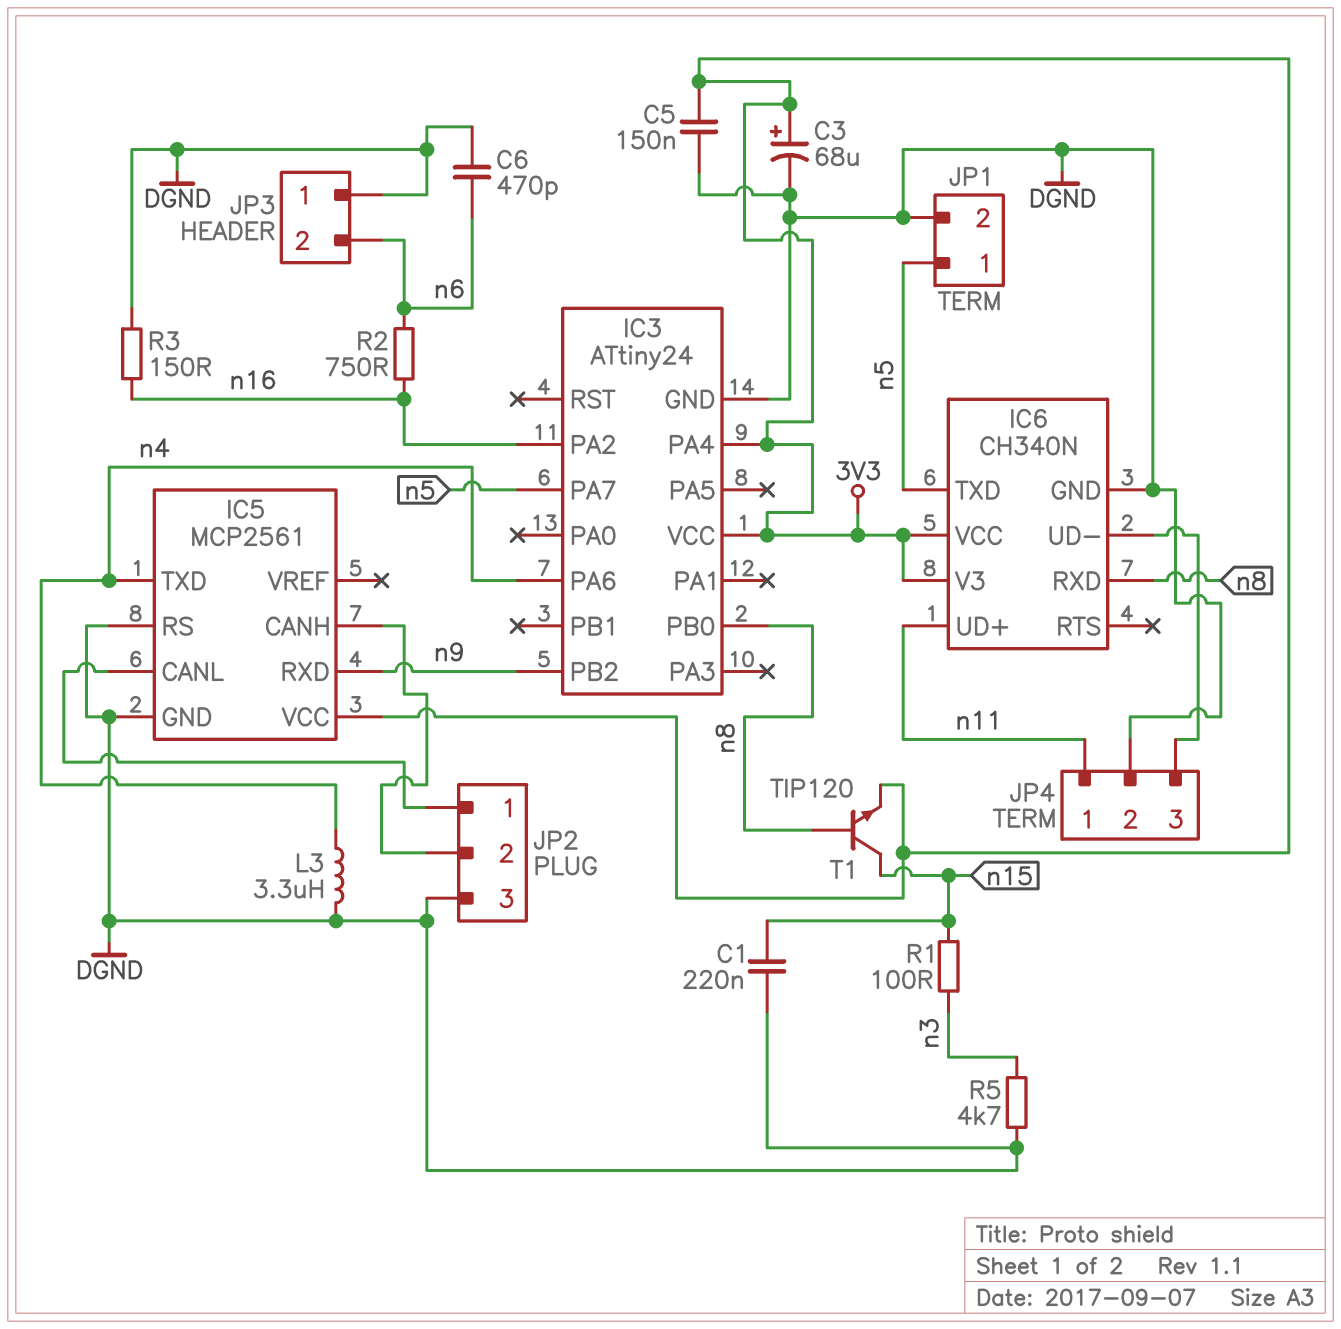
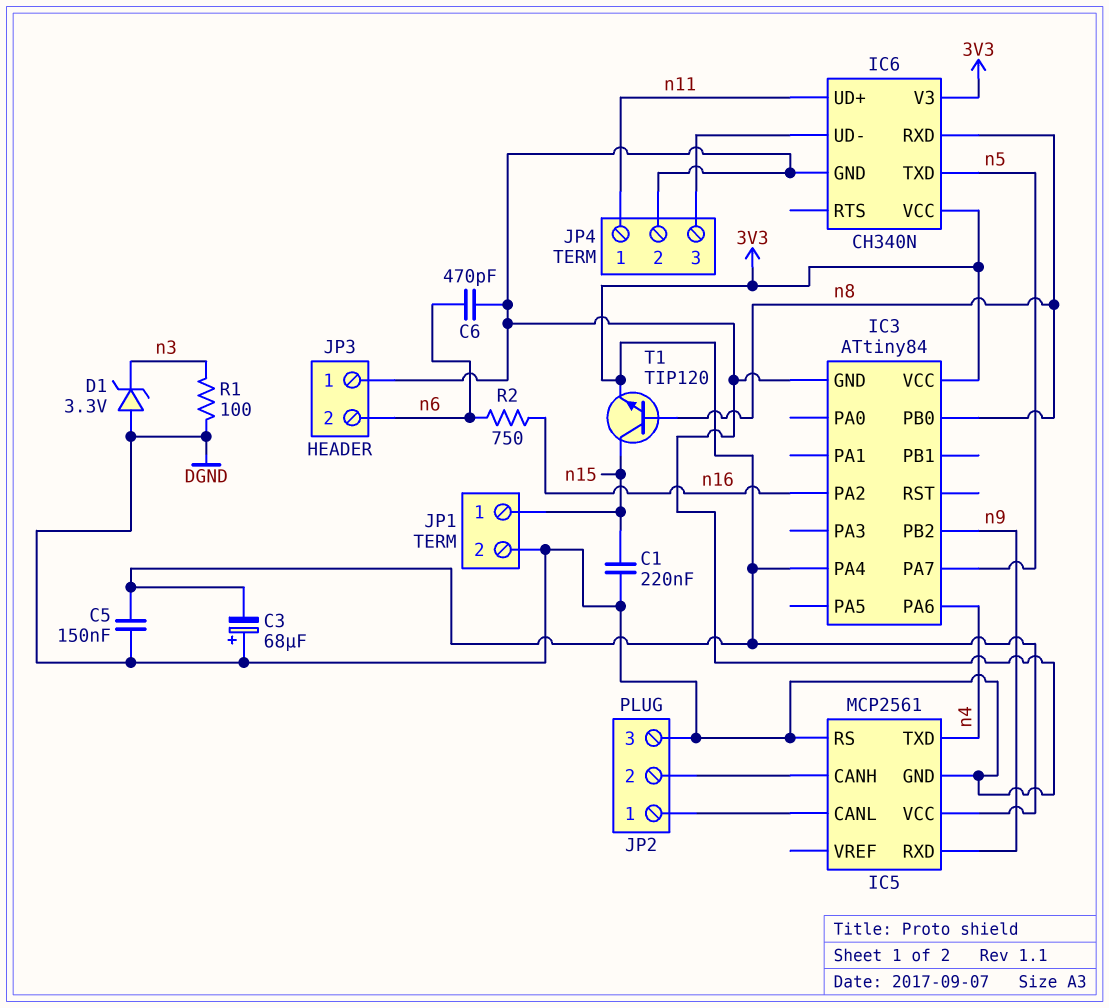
C3: 68uF (plus 3V3, minus DGND) -> 68uF (plus DGND, minus 3V3)
D1: none -> zener 3.3V (A DGND, K n3)
IC3: ATtiny24 -> ATtiny84
JP1 pin 1: n5 -> n15
L3: 3.3uH (DGND, n4) -> none
R1: 100 (n3, n15) -> 100 (DGND, n3)
R3: 150 (DGND, n16) -> none
R5: 4.7k (DGND, n3) -> none

